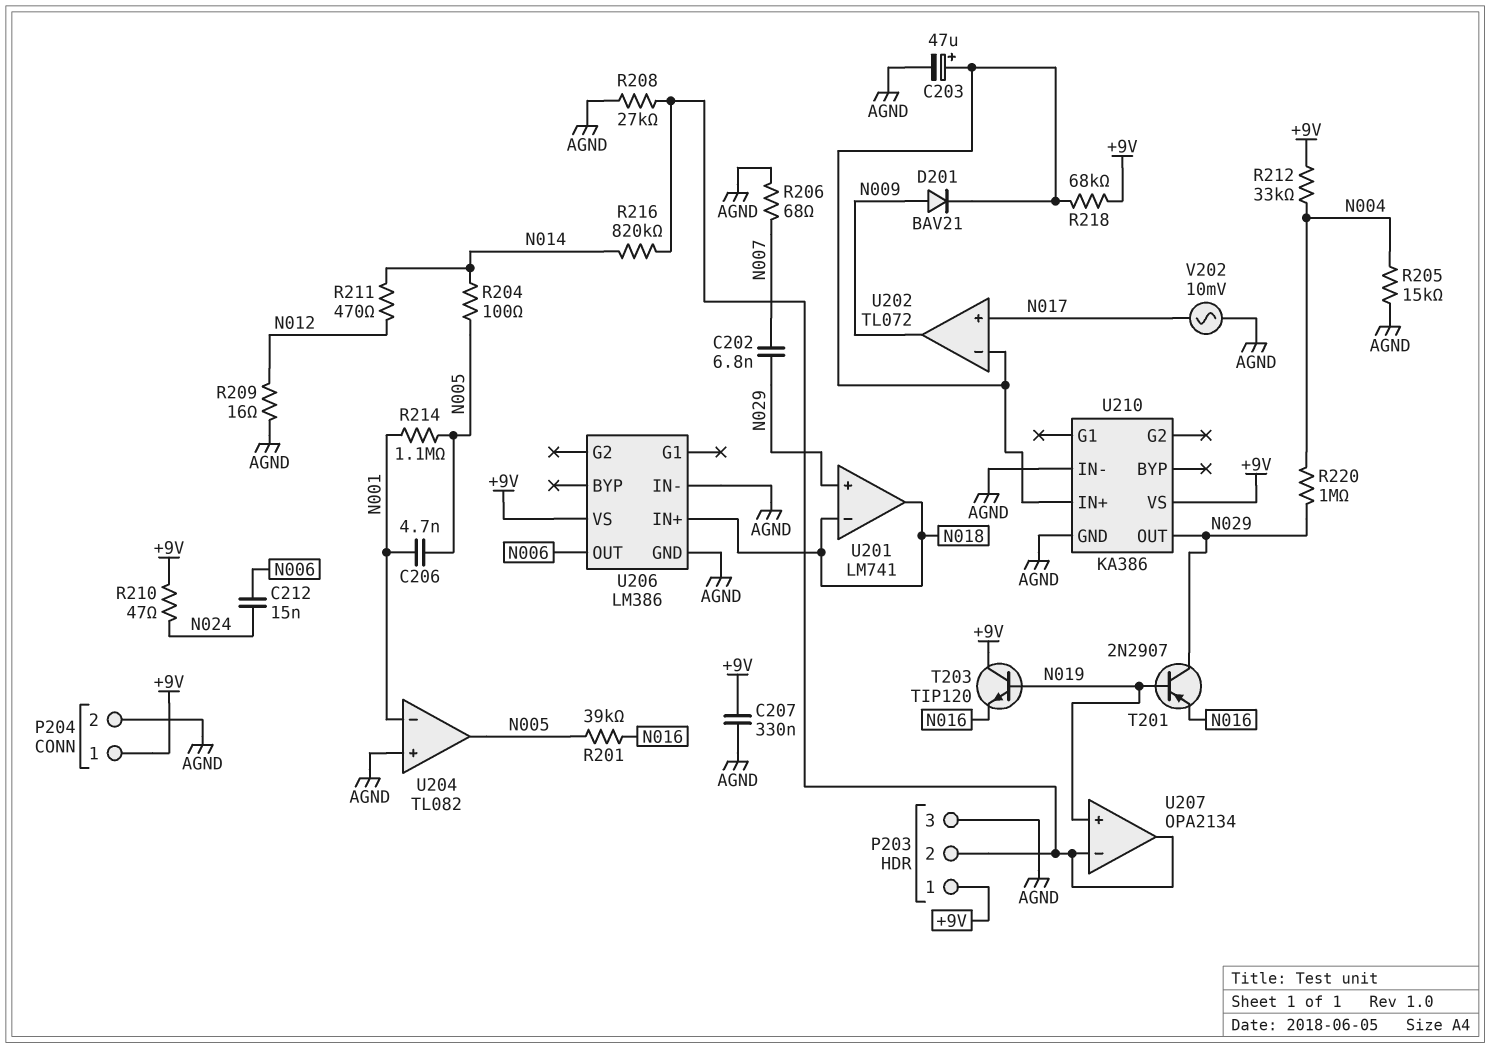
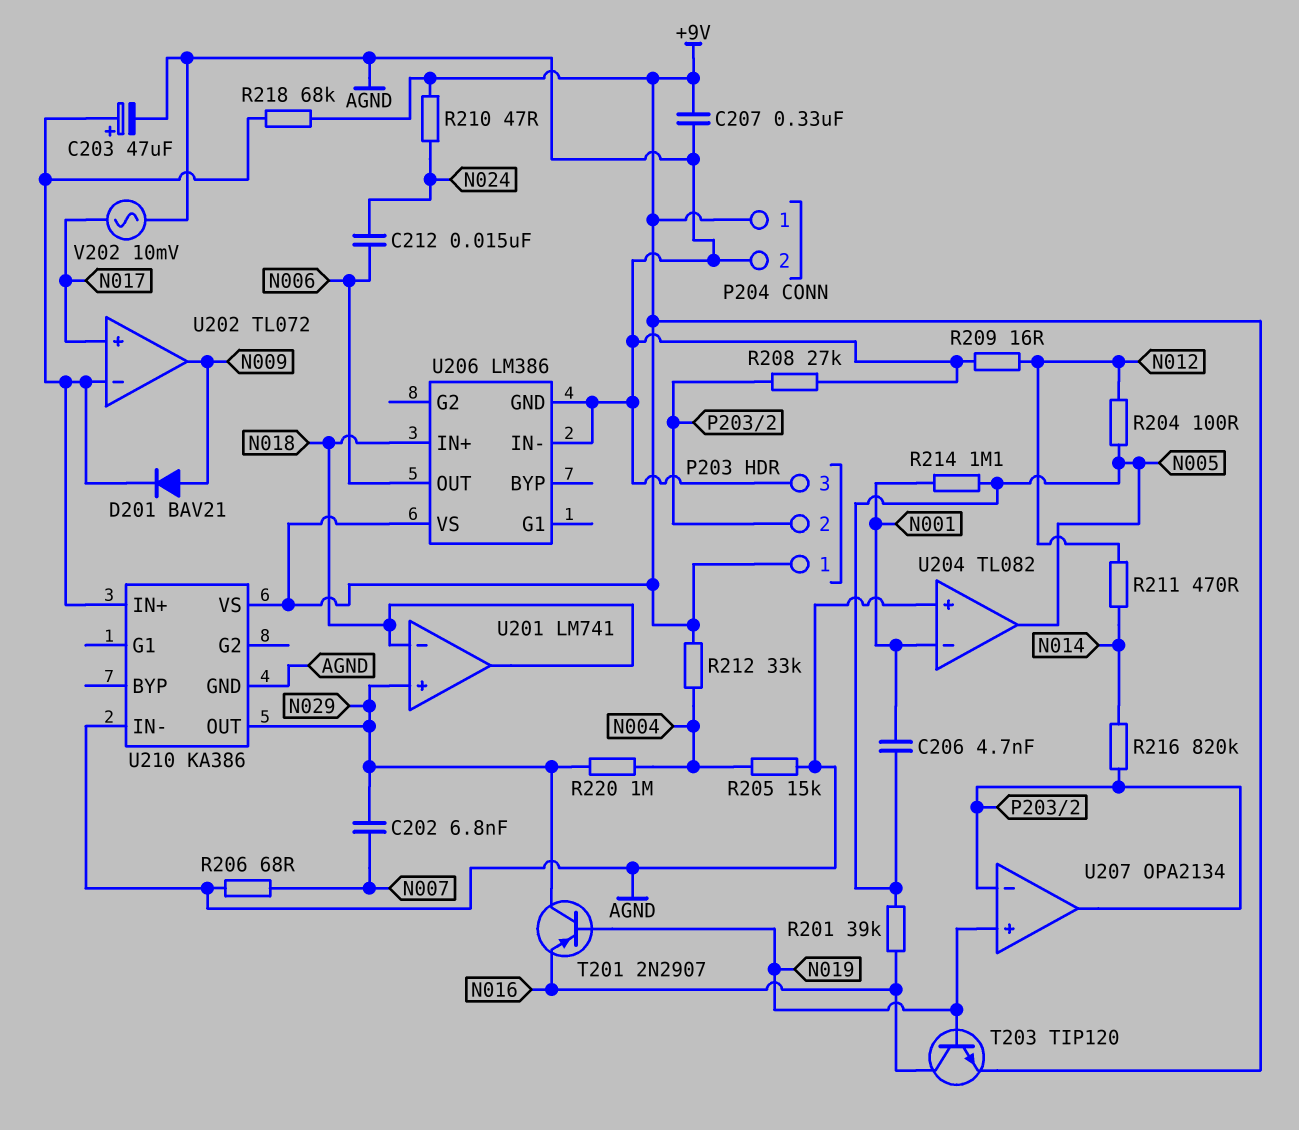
R204: 100 (N005, N014) -> 100 (N005, N012)
T203: NPN TIP120 (B N019, C +9V, E N016) -> NPN TIP120 (B N019, C N016, E +9V)

